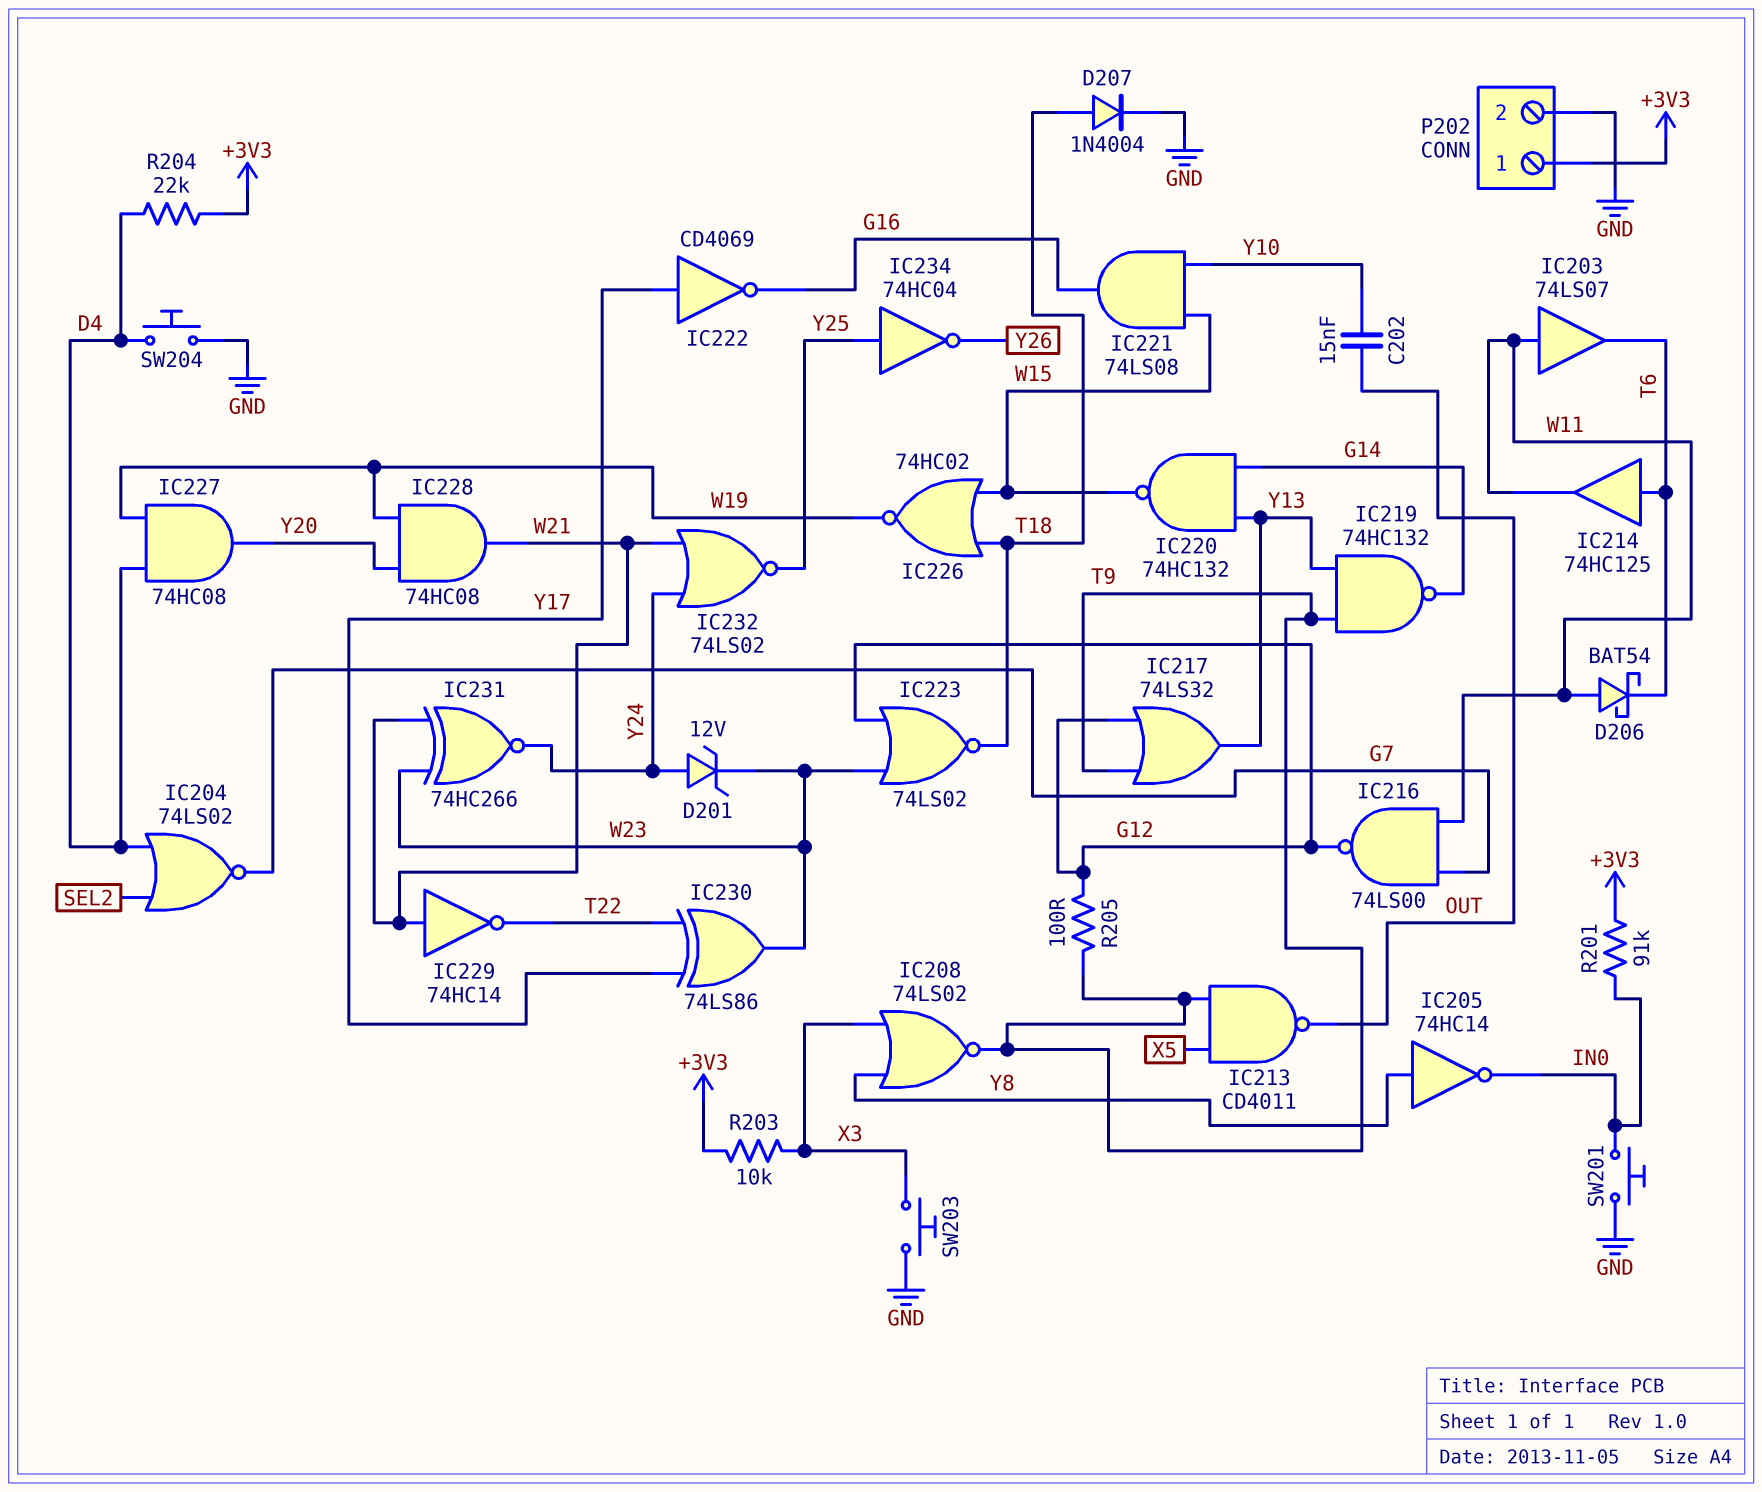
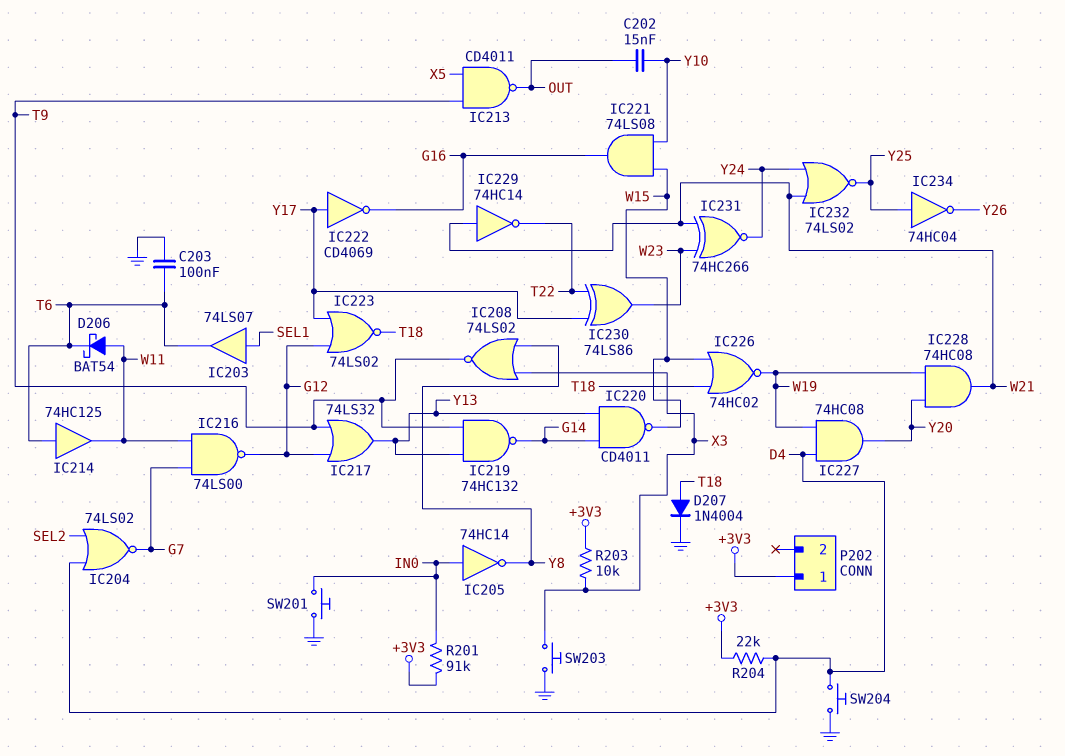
C203: none -> 100nF (GND, T6)
D201: zener 12V (A Y24, K W23) -> none
IC203: buffer 74LS07 (in W11, out T6) -> buffer 74LS07 (in SEL1, out T6)
IC205: NOT 74HC14 (in Y8, out IN0) -> NOT 74HC14 (in IN0, out Y8)
IC220: NAND 74HC132 (in G14, in Y13, out W15) -> NAND CD4011 (in G14, in Y13, out W15)
IC223: NOR 74LS02 (in G12, in W23, out T18) -> NOR 74LS02 (in G12, in Y17, out T18)
P202 pin 2: GND -> none
R205: 100 (G12, T9) -> none

